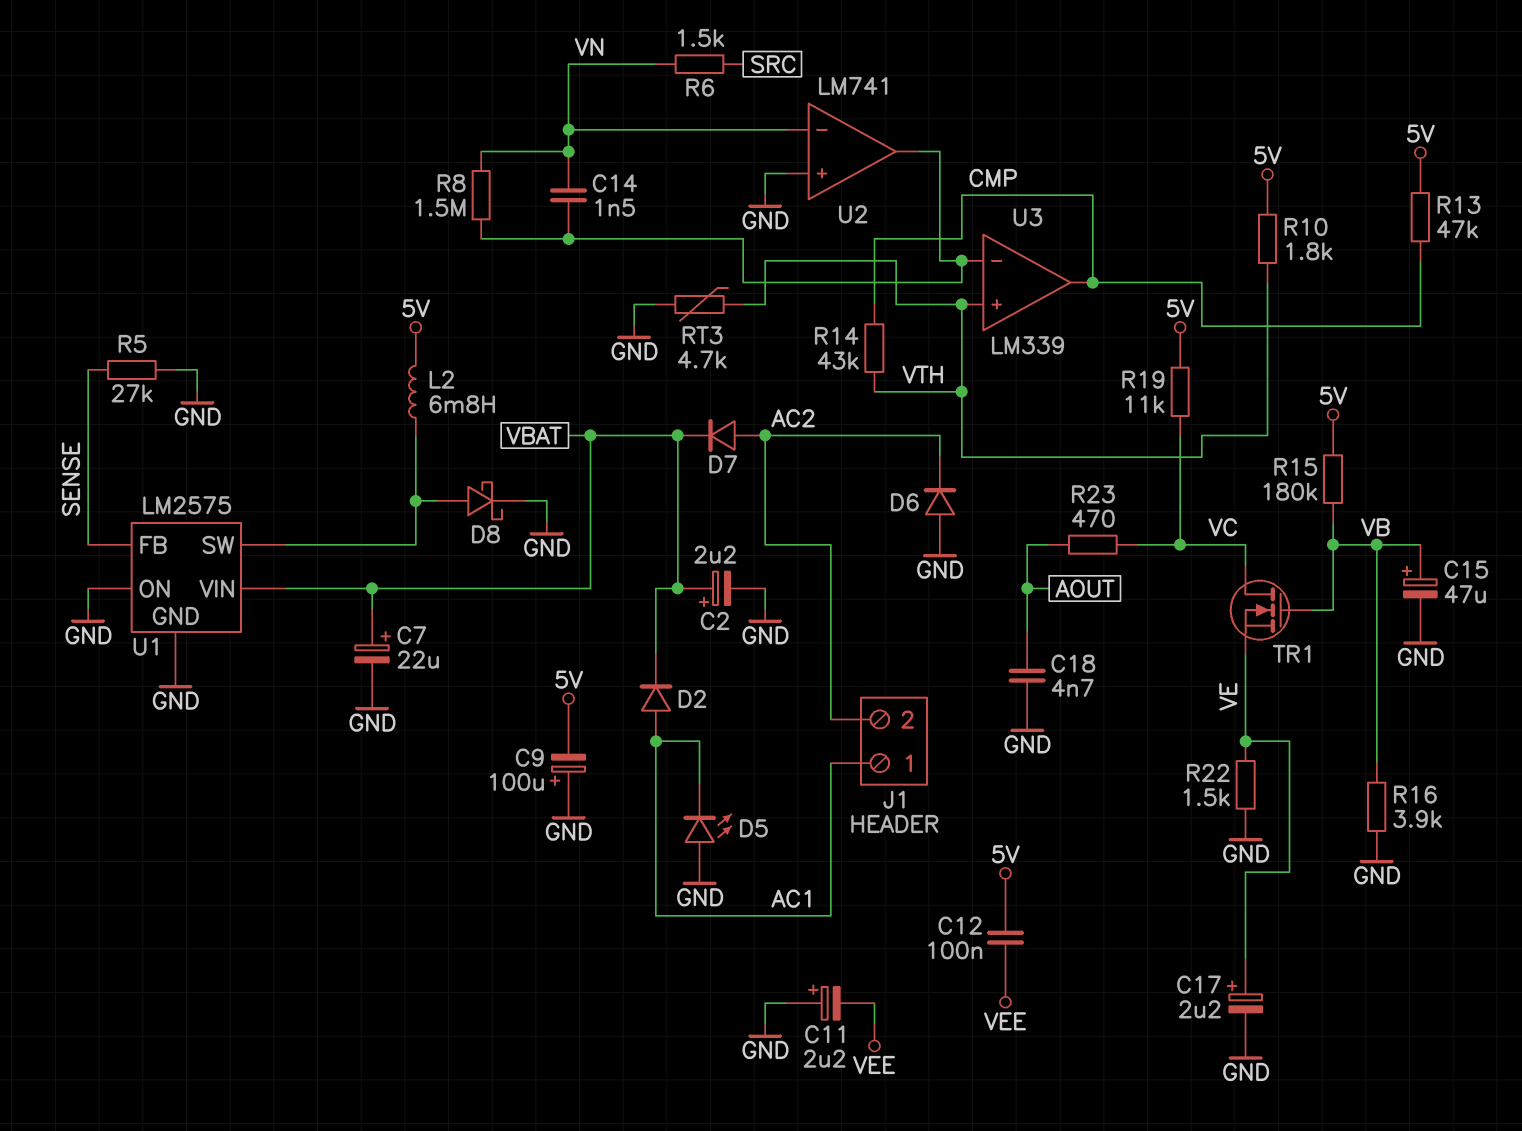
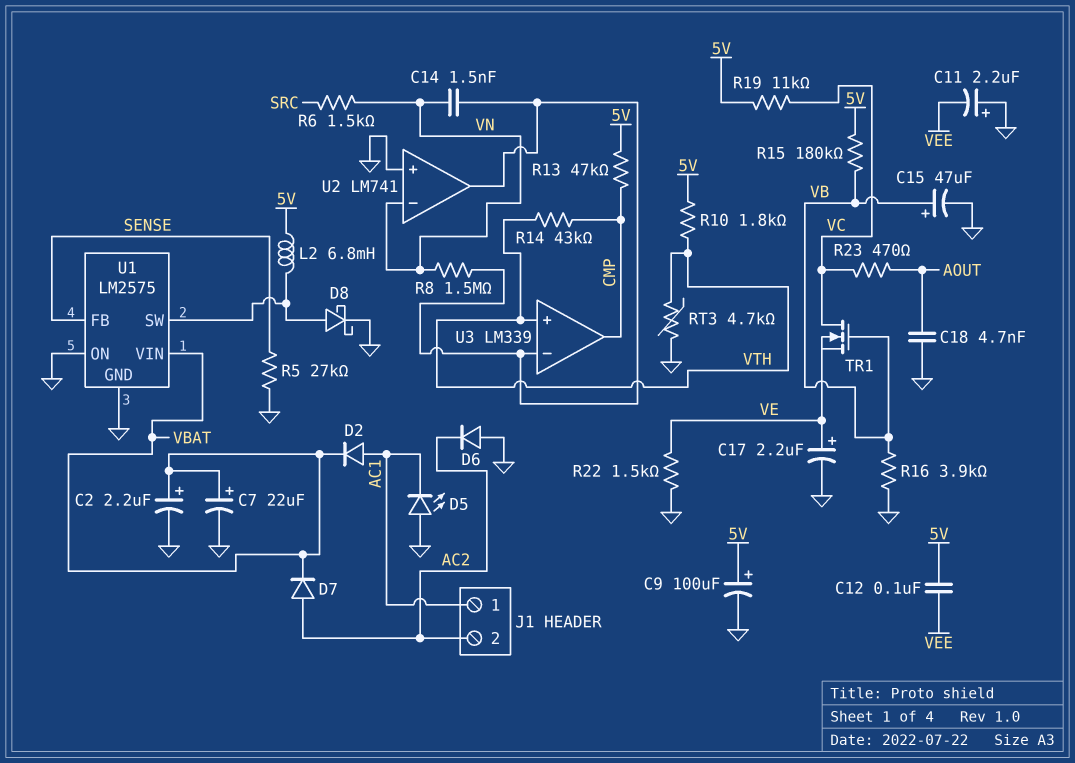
C9: 100uF (plus GND, minus 5V) -> 100uF (plus 5V, minus GND)

